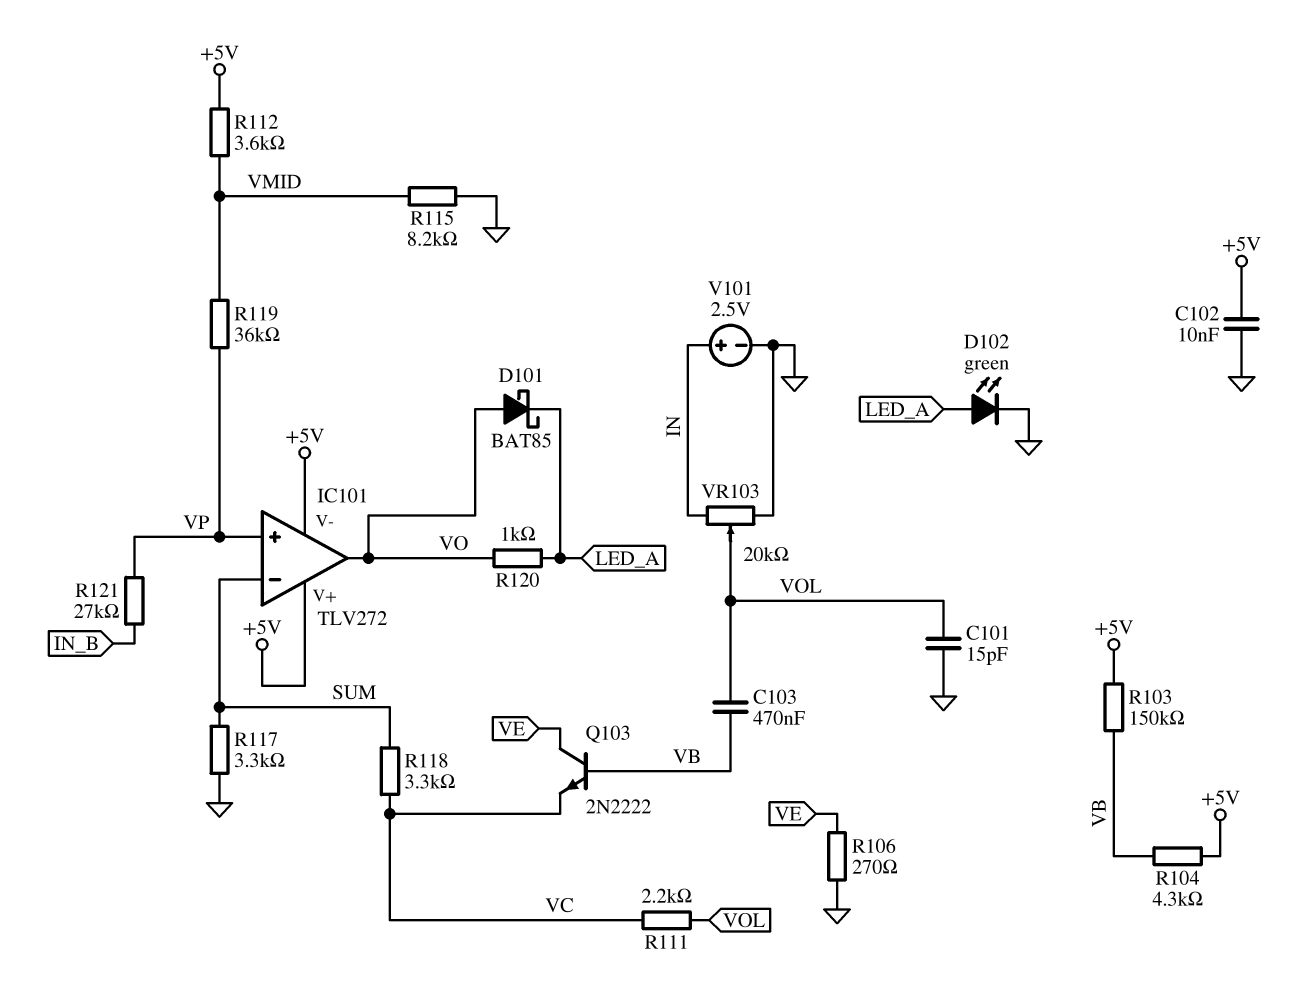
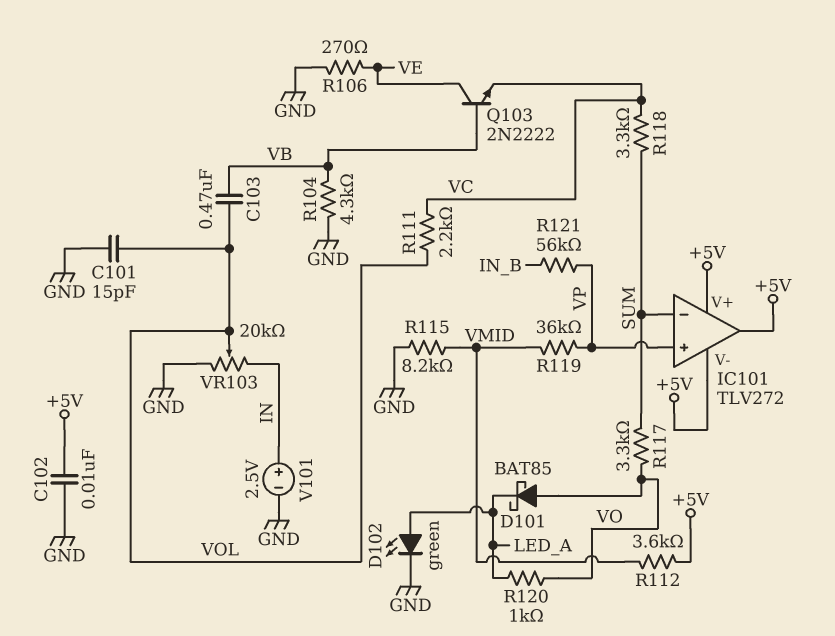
IC101 pin out: VO -> +5V
R103: 150k (+5V, VB) -> none
R104: 4.3k (+5V, VB) -> 4.3k (GND, VB)
R117: 3.3k (GND, SUM) -> 3.3k (SUM, VO)
R121: 27k (IN_B, VP) -> 56k (IN_B, VP)

